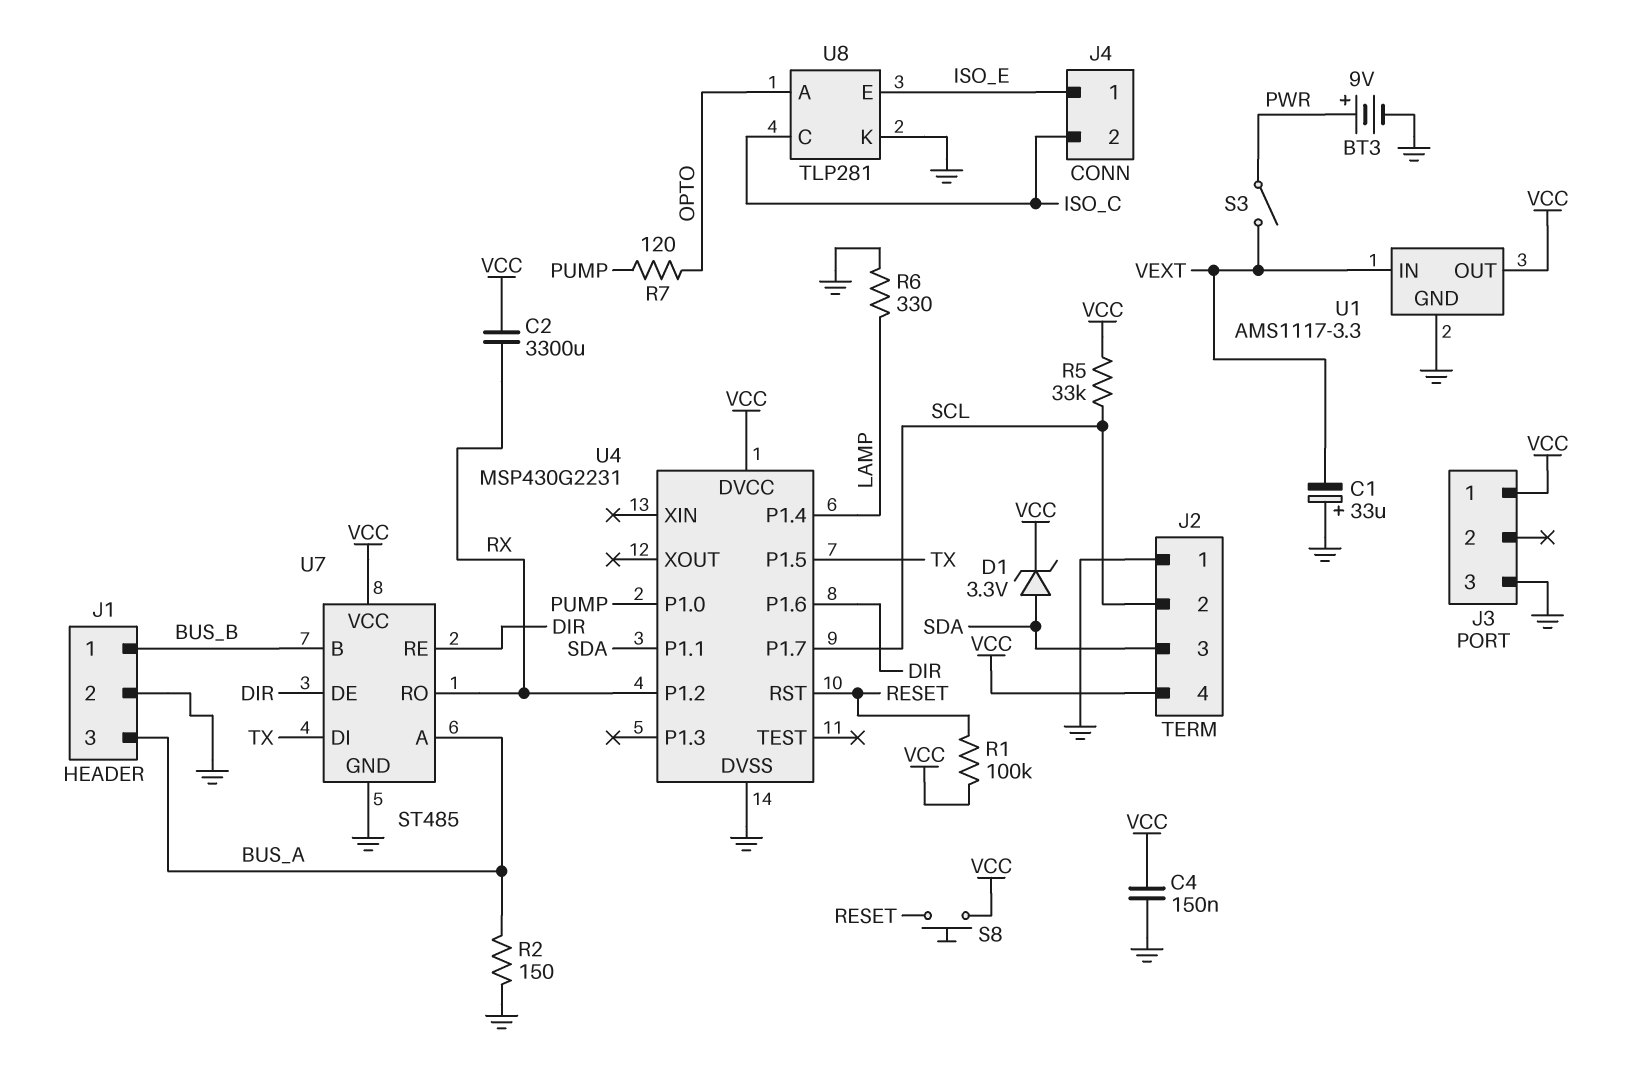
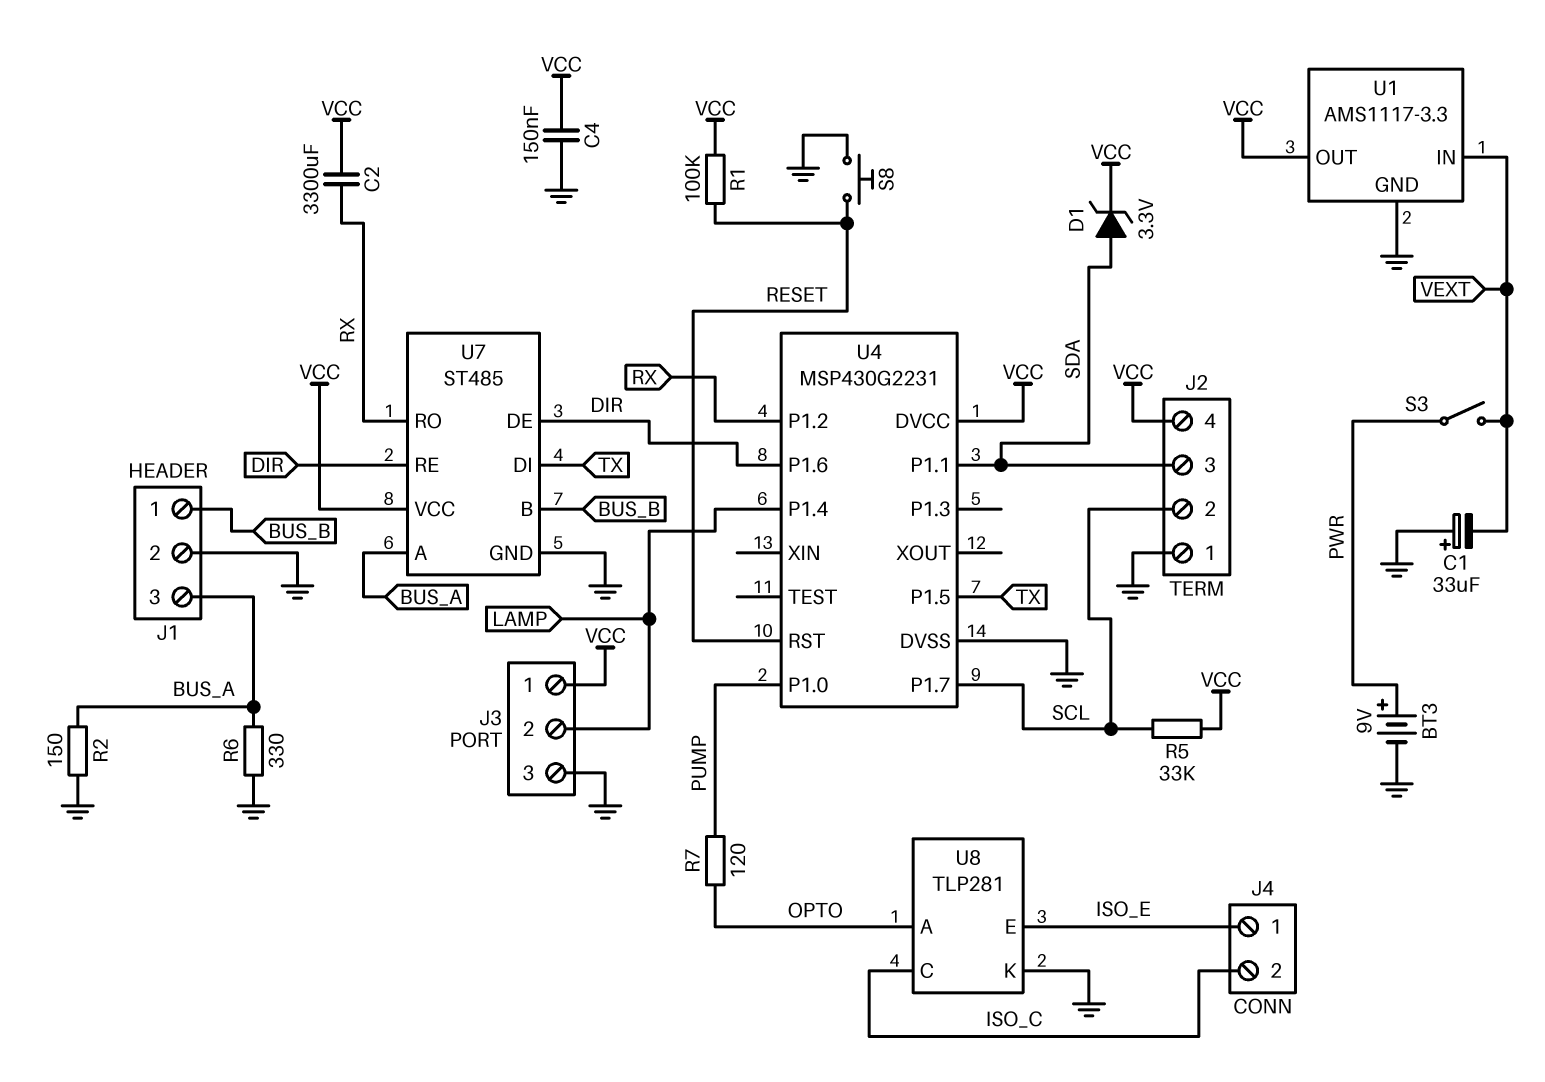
J3 pin 2: none -> LAMP
R6: 330 (GND, LAMP) -> 330 (BUS_A, GND)
S8: button (RESET, VCC) -> button (GND, RESET)

